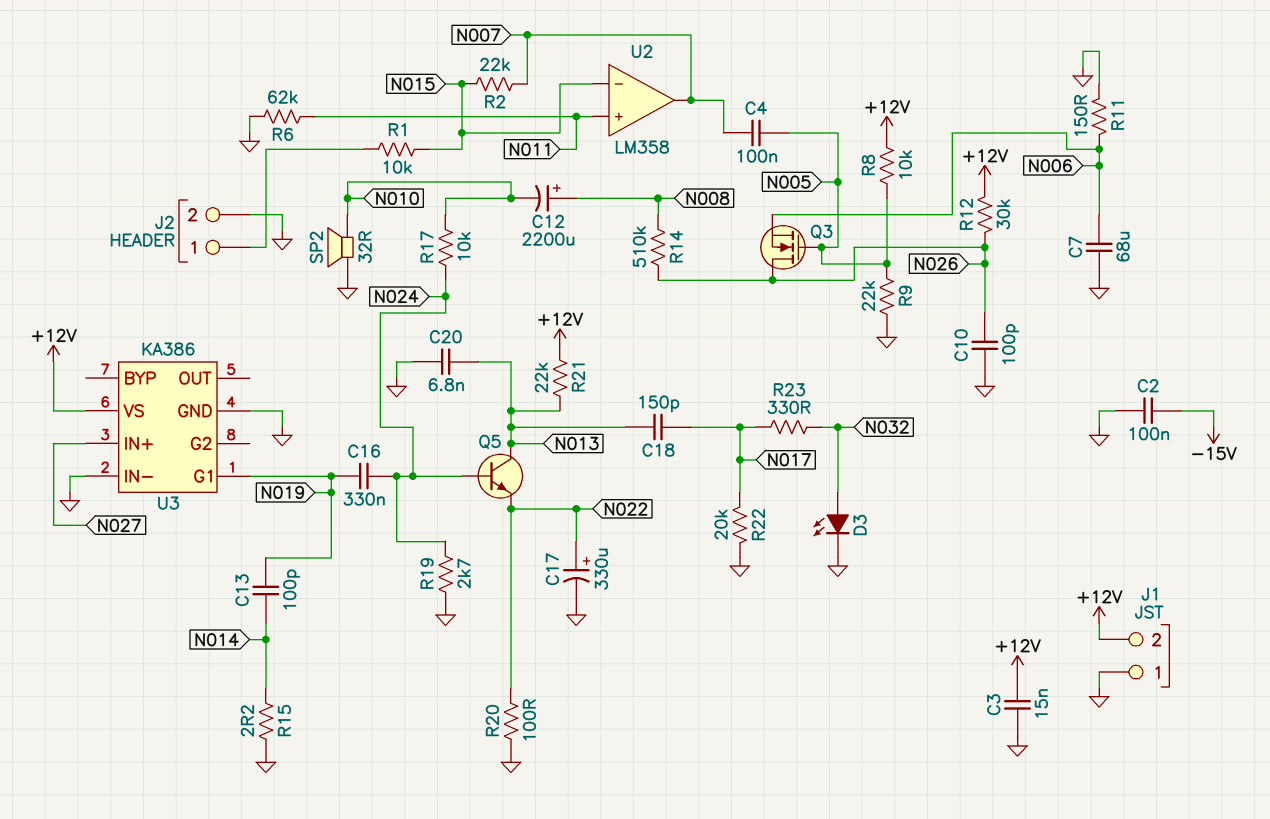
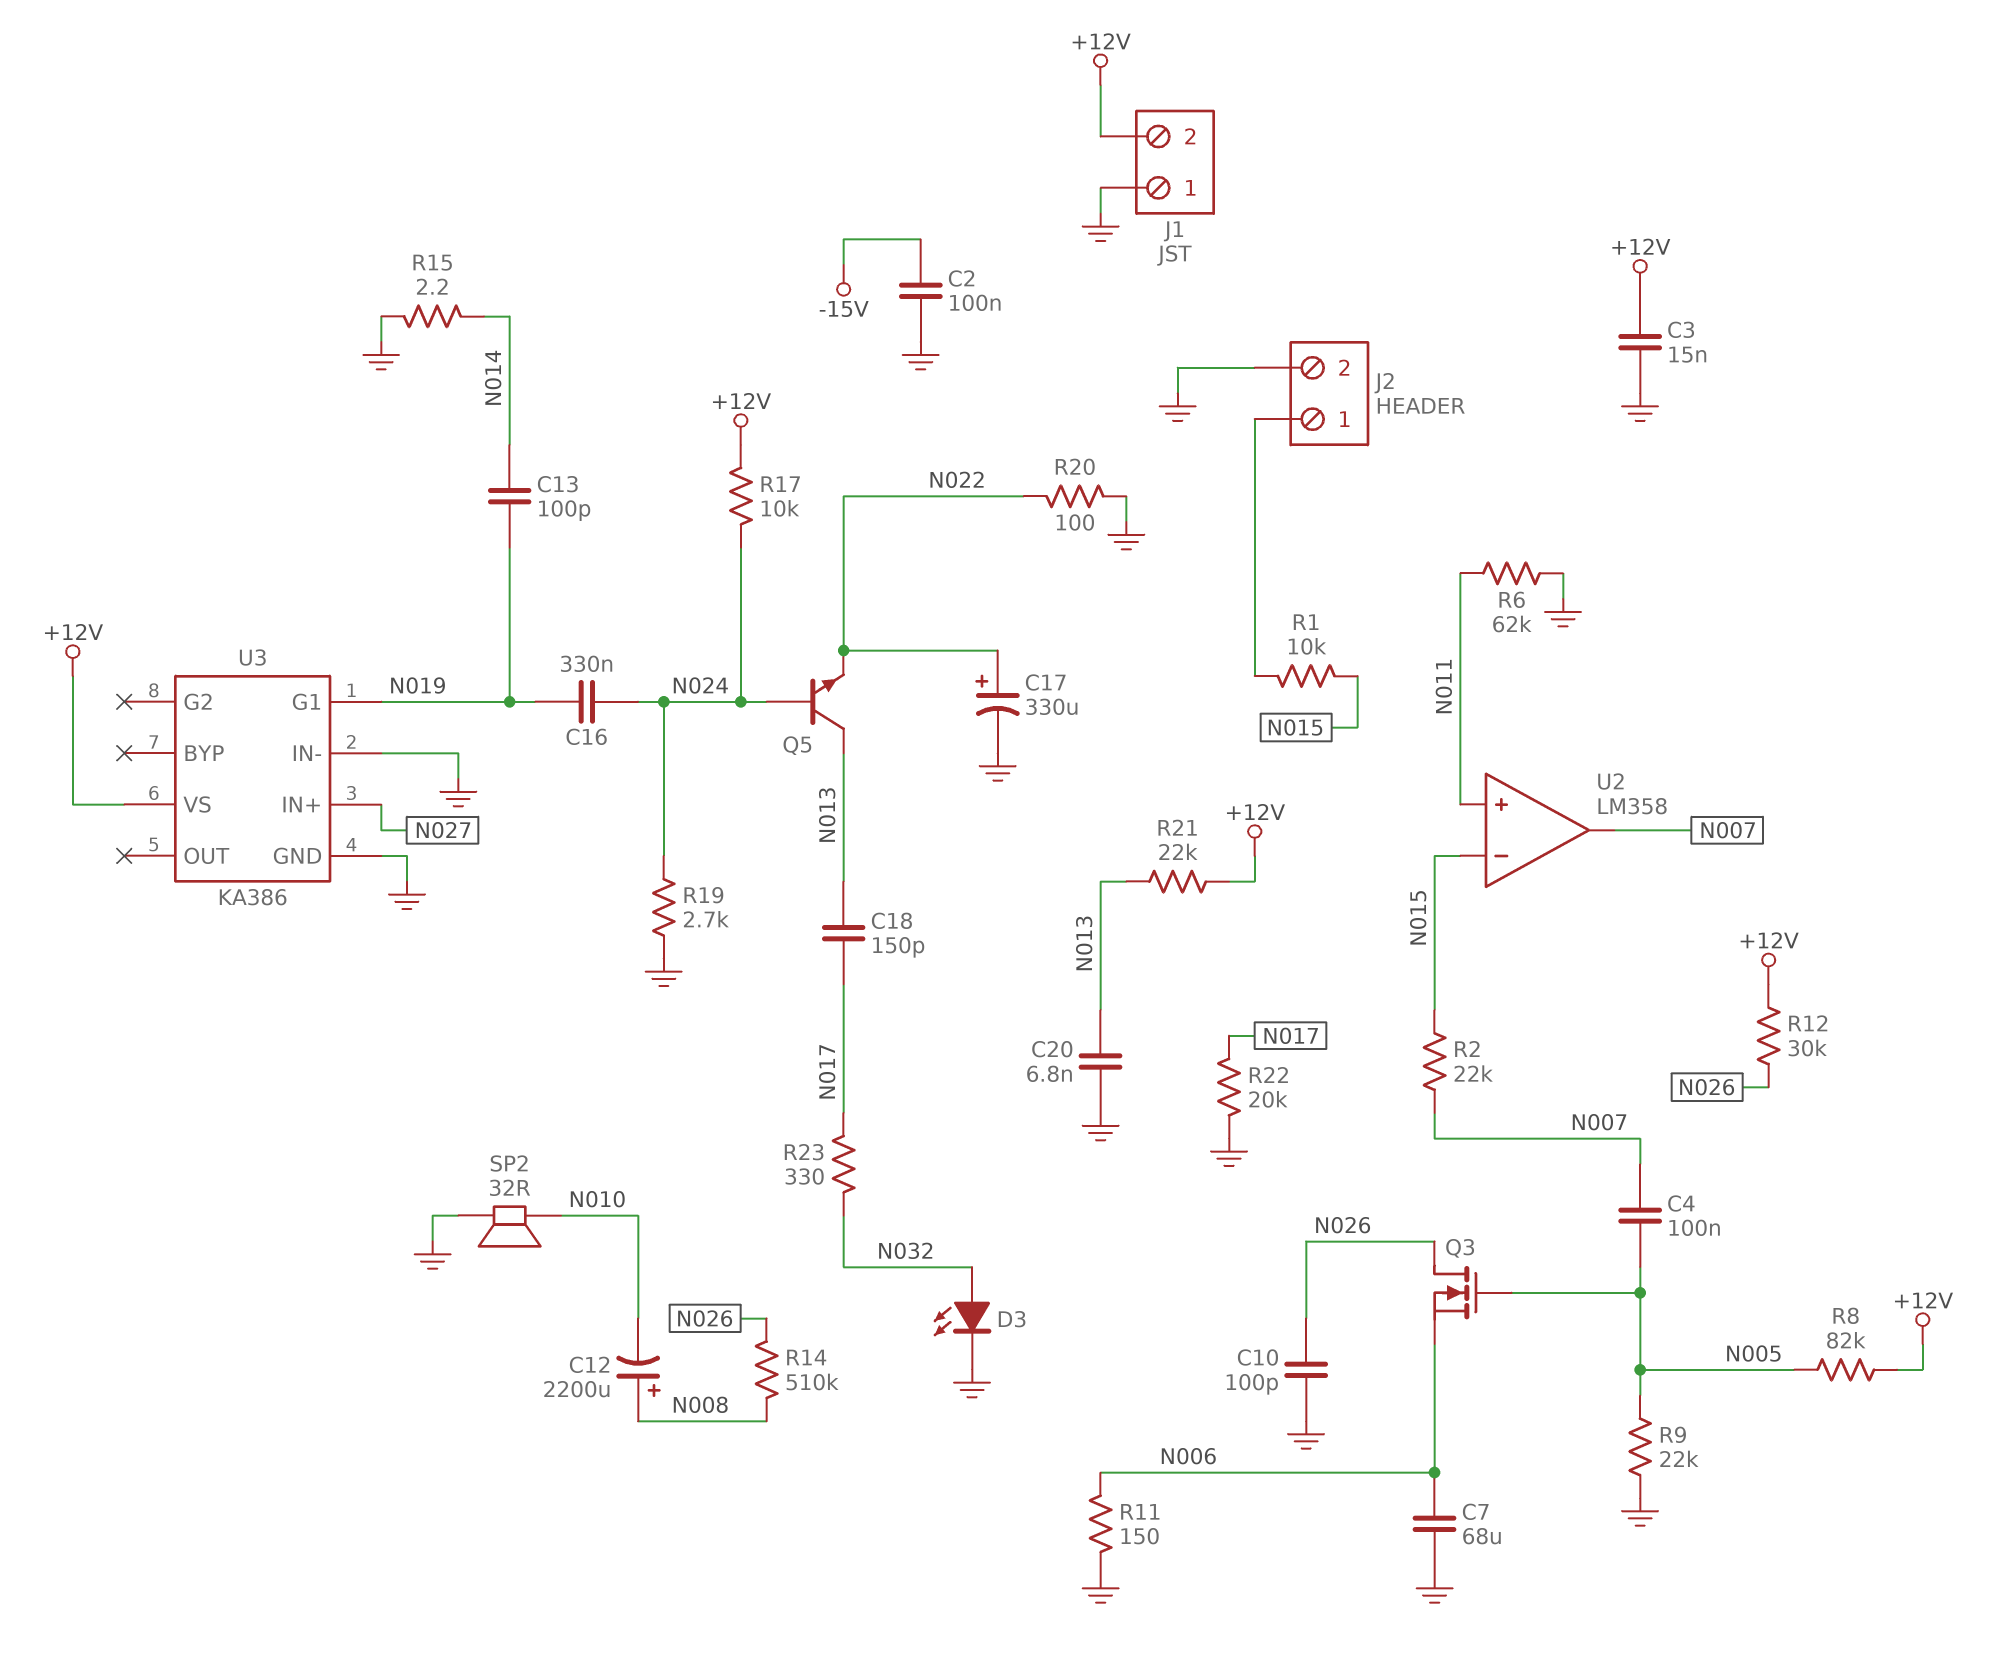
R8: 10k (+12V, N005) -> 82k (+12V, N005)
R17: 10k (N010, N024) -> 10k (+12V, N024)

